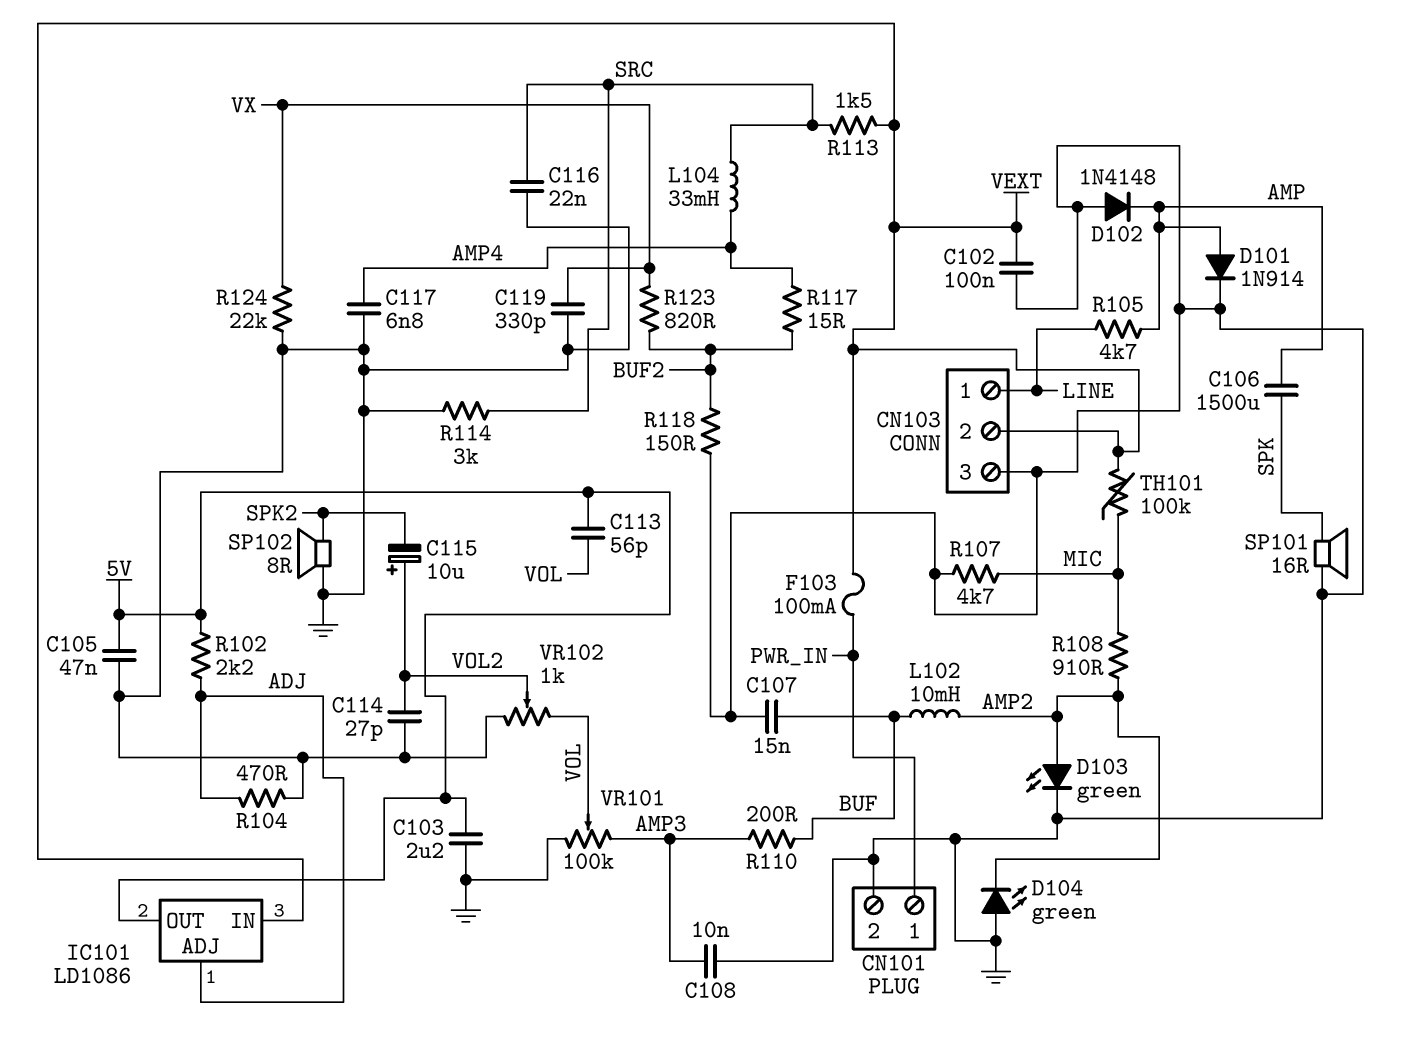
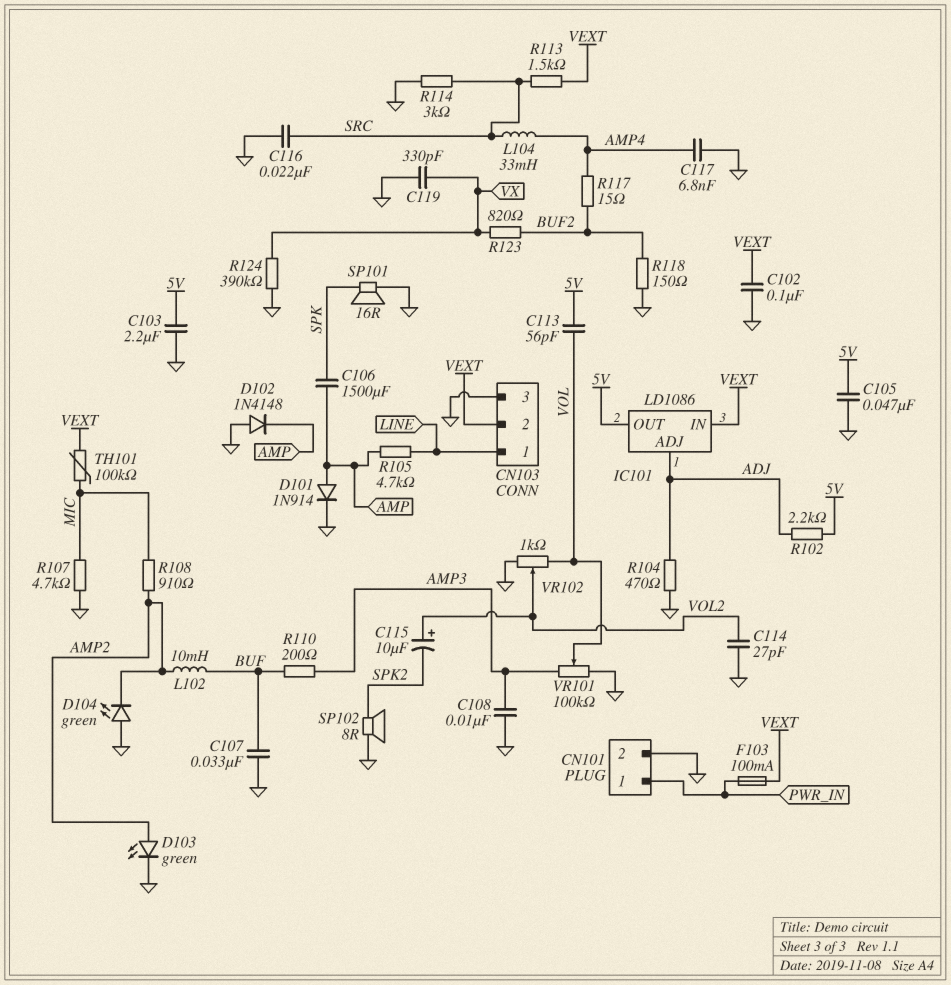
C107: 15nF (BUF, GND) -> 33nF (BUF, GND)
R124: 22k (GND, VX) -> 390k (GND, VX)

